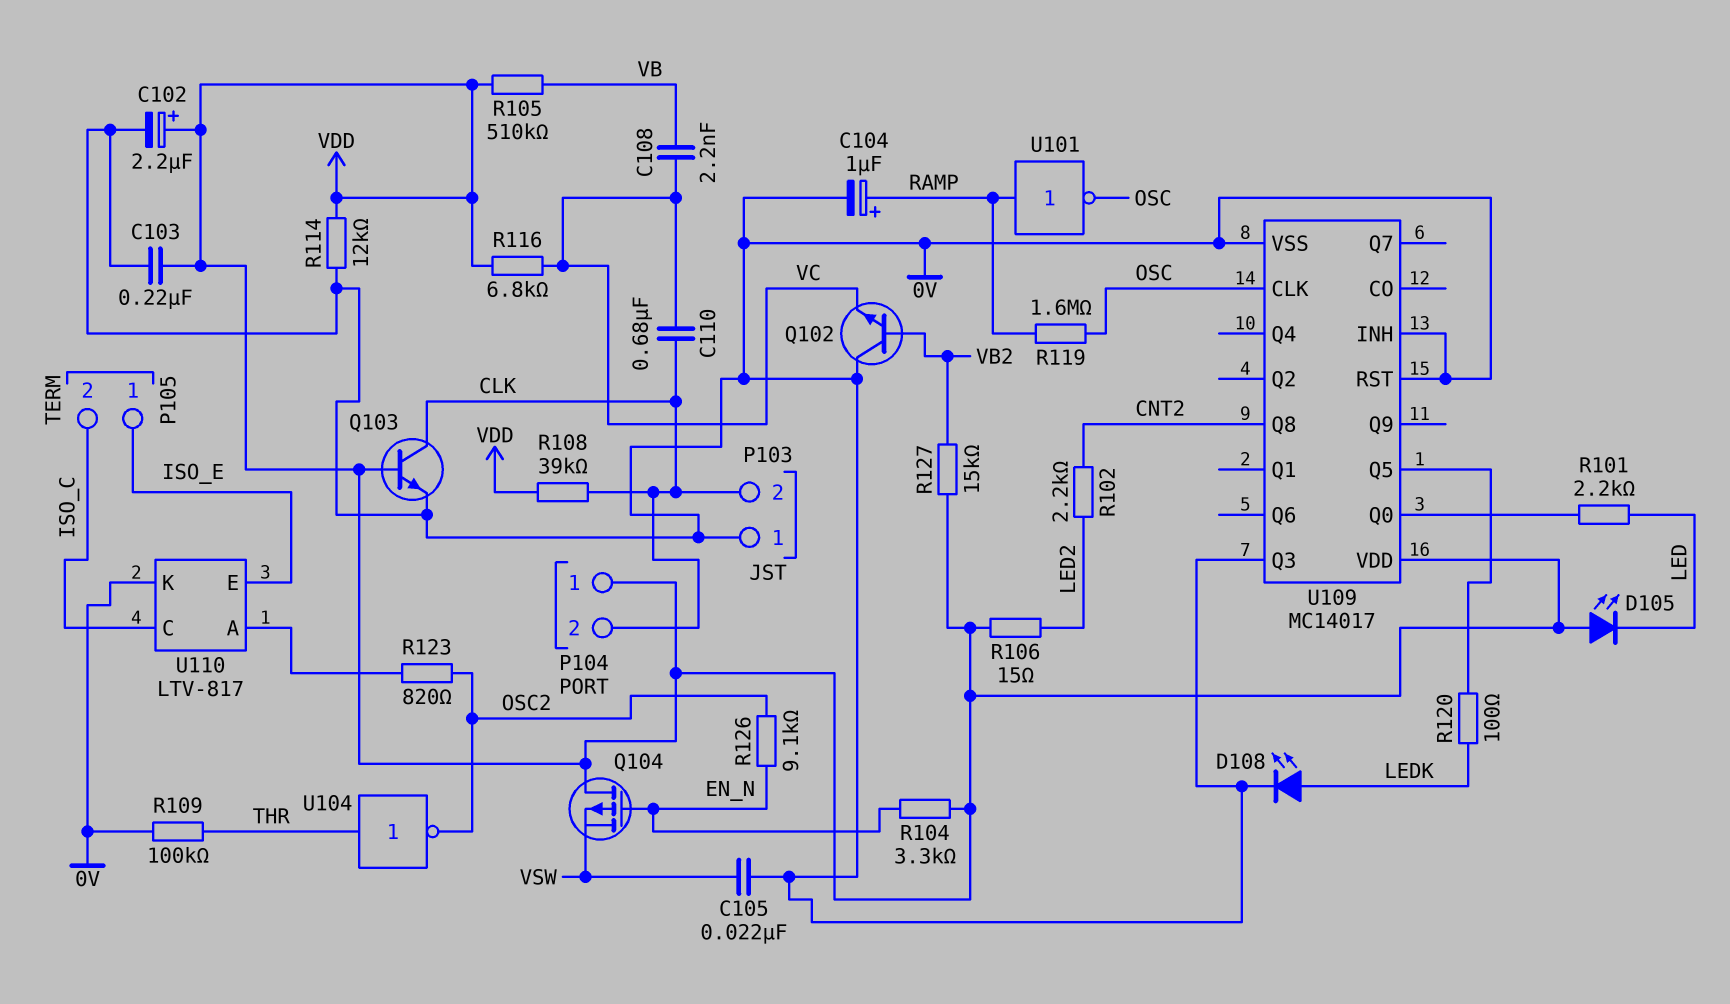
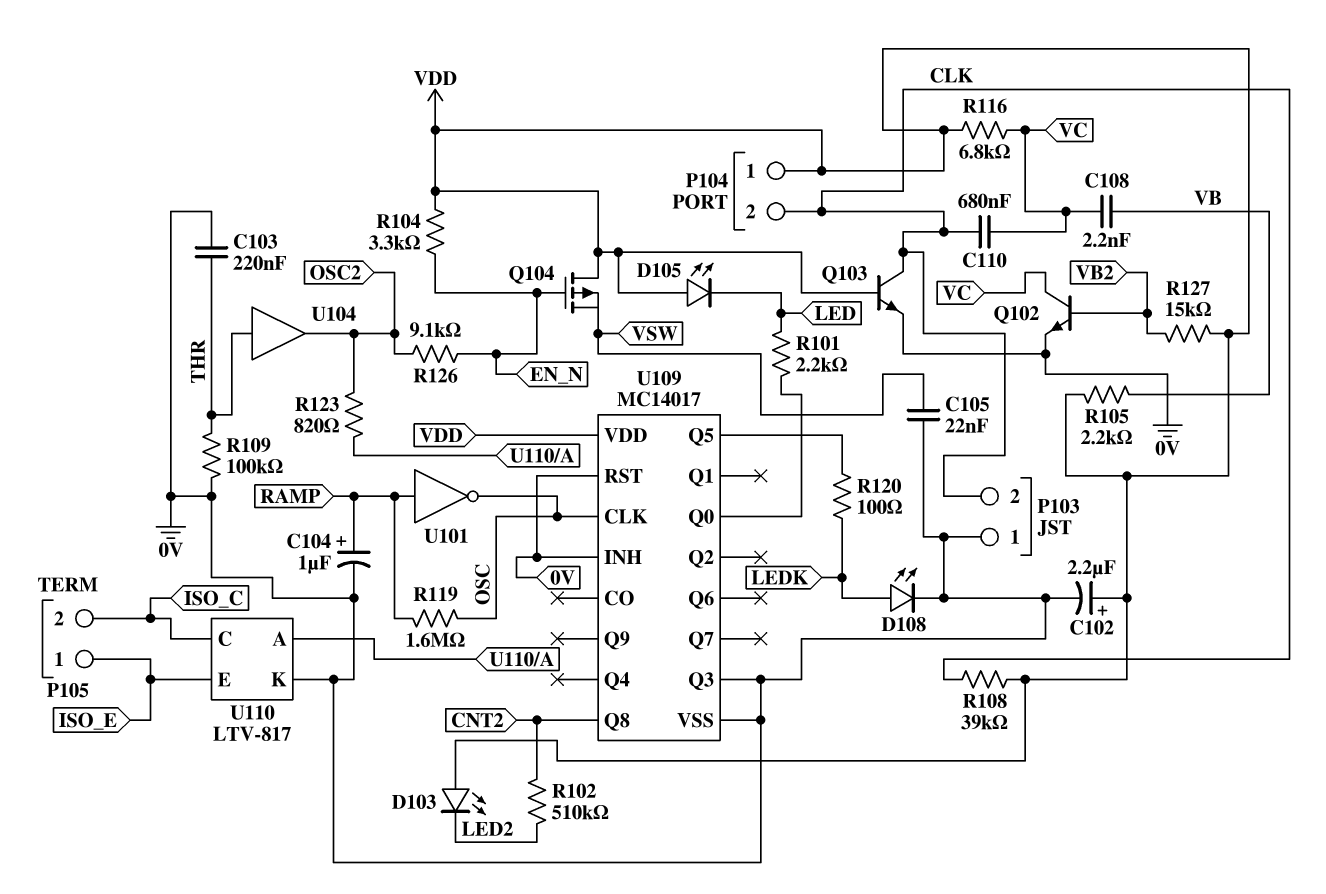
C103: 220nF (0V, VDD) -> 220nF (0V, THR)
D103: none -> LED (A VDD, K LED2)
Q102: NPN (B VB2, C 0V, E VC) -> NPN (B VB2, C VC, E 0V)
R102: 2.2k (CNT2, LED2) -> 510k (CNT2, LED2)
R105: 510k (VB, VDD) -> 2.2k (VB, VDD)
R106: 15 (LED2, VDD) -> none
R114: 12k (0V, VDD) -> none
U104: NOT (in THR, out OSC2) -> buffer (in THR, out OSC2)

